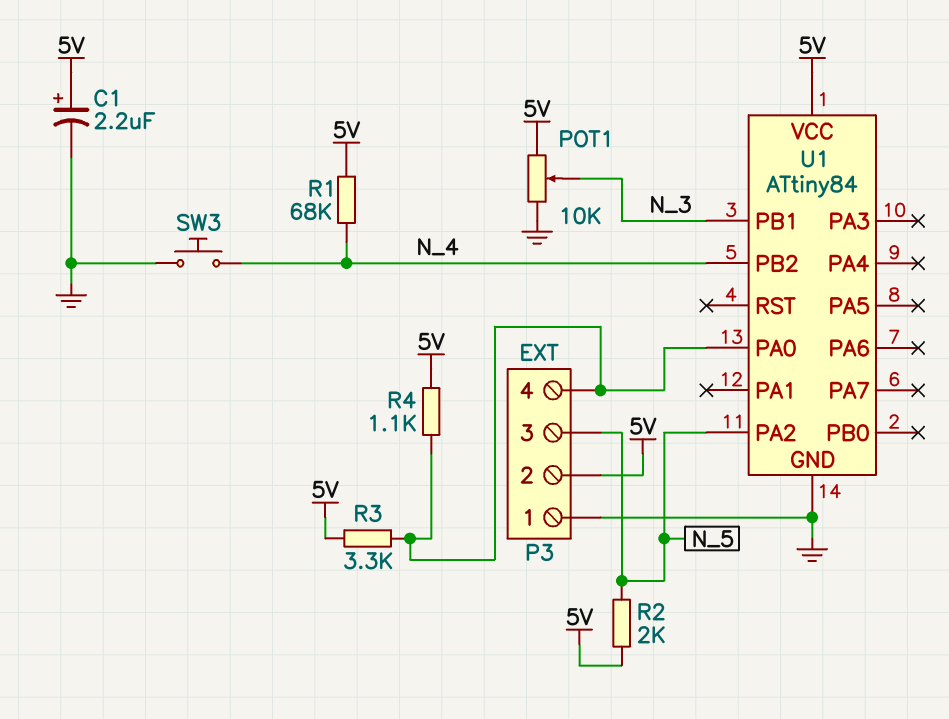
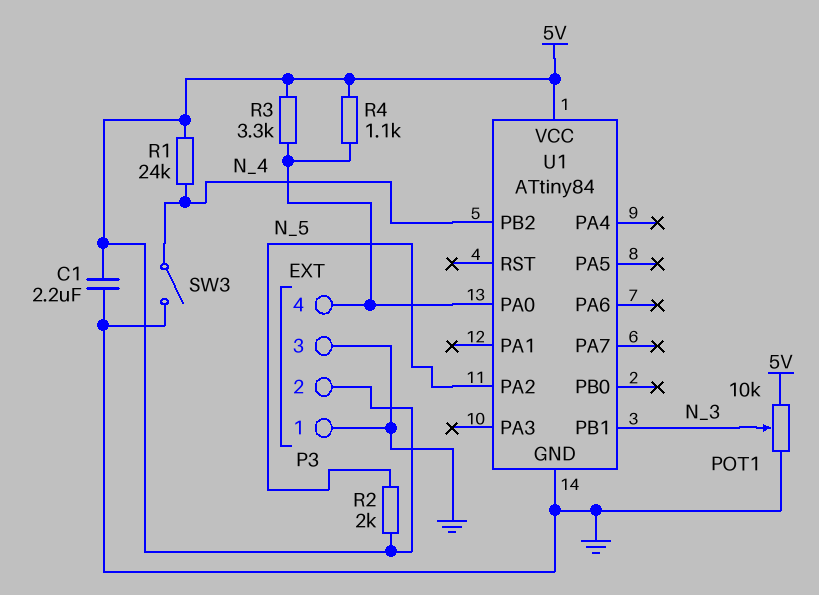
C1: 2.2uF (plus 5V, minus GND) -> 2.2uF (5V, GND)
P3 pin 3: N_5 -> GND
R1: 68k (5V, N_4) -> 24k (5V, N_4)
SW3: button (GND, N_4) -> switch (GND, N_4)

